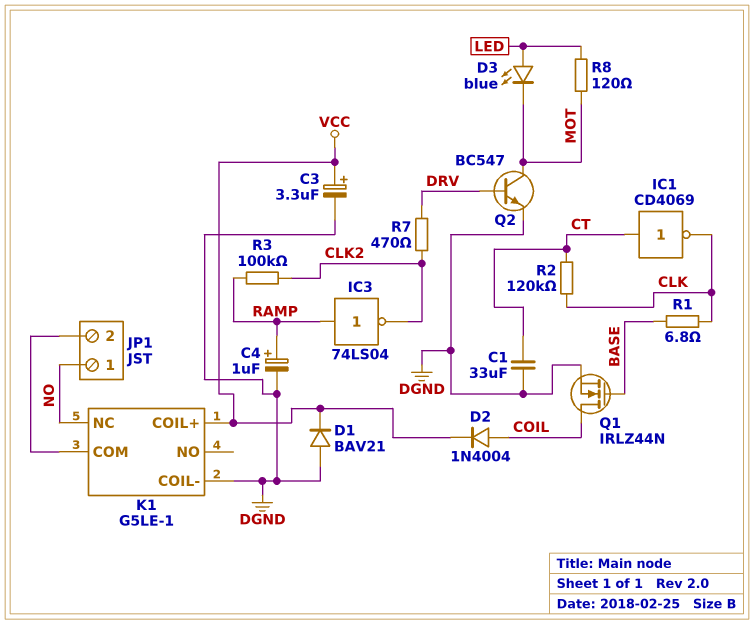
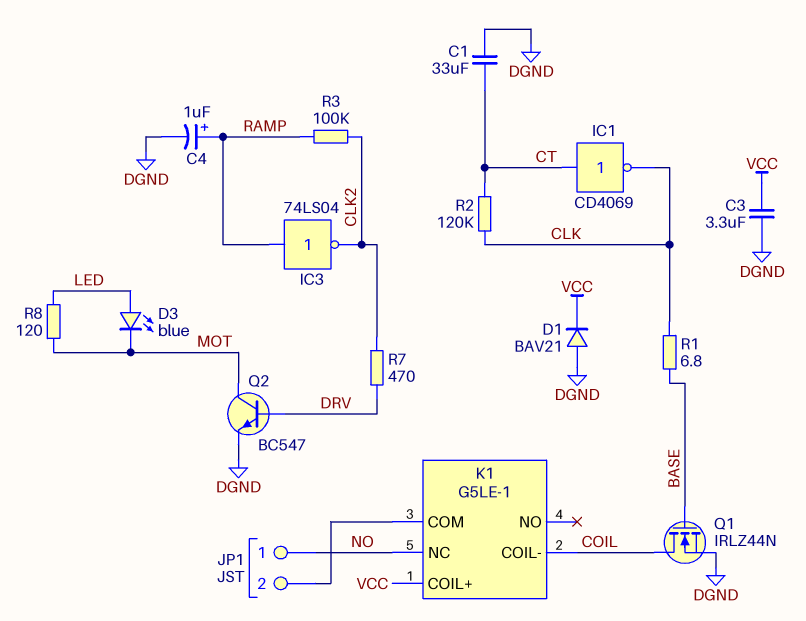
C3: 3.3uF (plus VCC, minus DGND) -> 3.3uF (DGND, VCC)
D2: diode 1N4004 (A COIL, K VCC) -> none
K1 pin COIL-: DGND -> COIL

